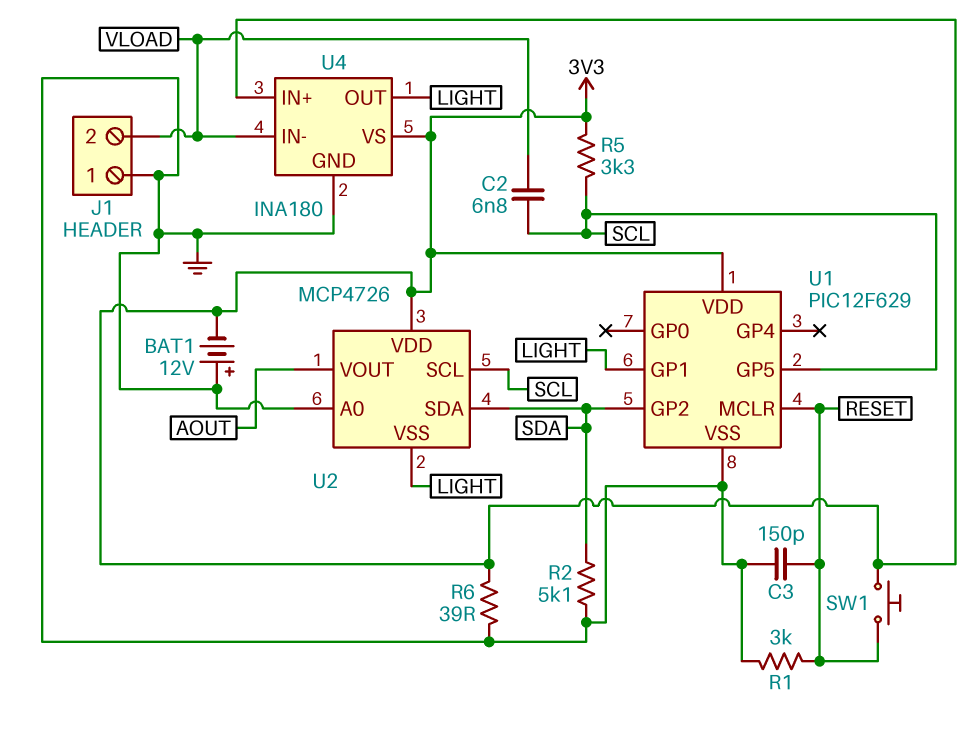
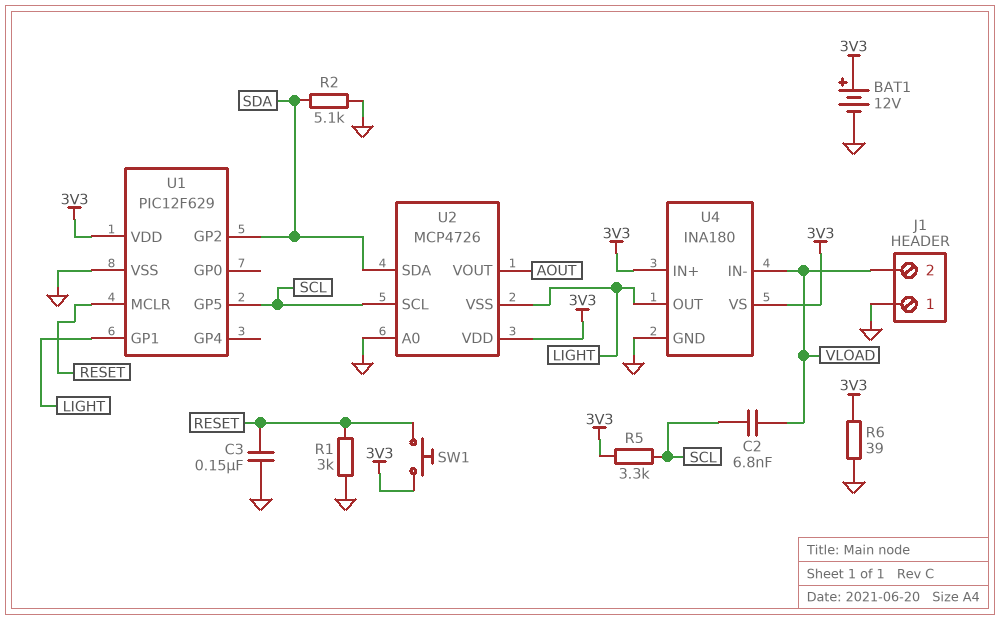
BAT1: 12V (plus GND, minus 3V3) -> 12V (plus 3V3, minus GND)
C3: 150pF (GND, RESET) -> 150nF (GND, RESET)

